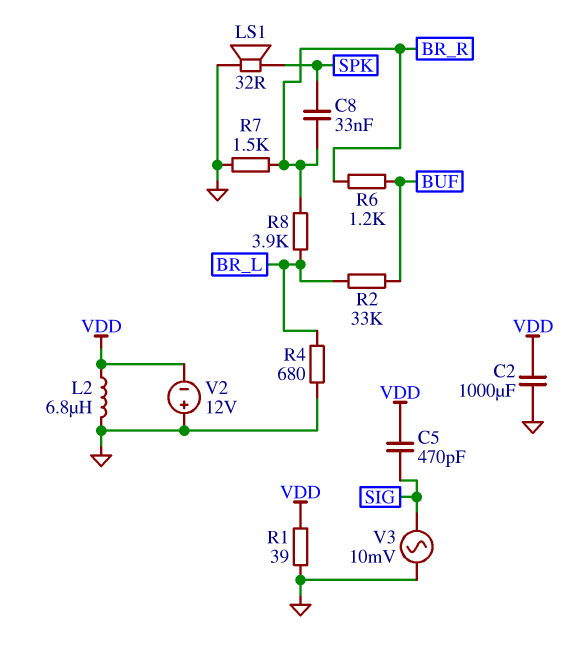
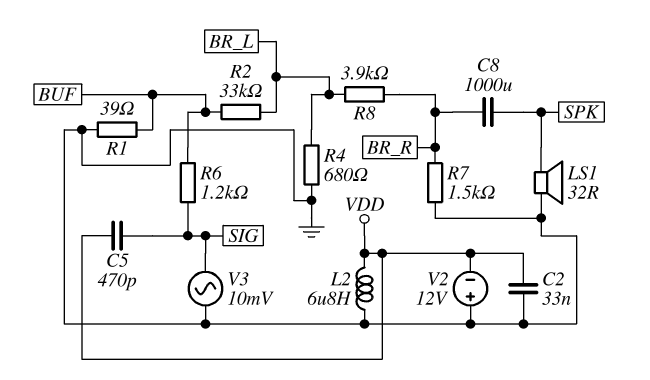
C2: 1000uF (GND, VDD) -> 33nF (GND, VDD)
C8: 33nF (BR_R, SPK) -> 1000uF (BR_R, SPK)
R1: 39 (GND, VDD) -> 39 (BUF, GND)
R6: 1.2k (BR_R, BUF) -> 1.2k (BUF, SIG)

